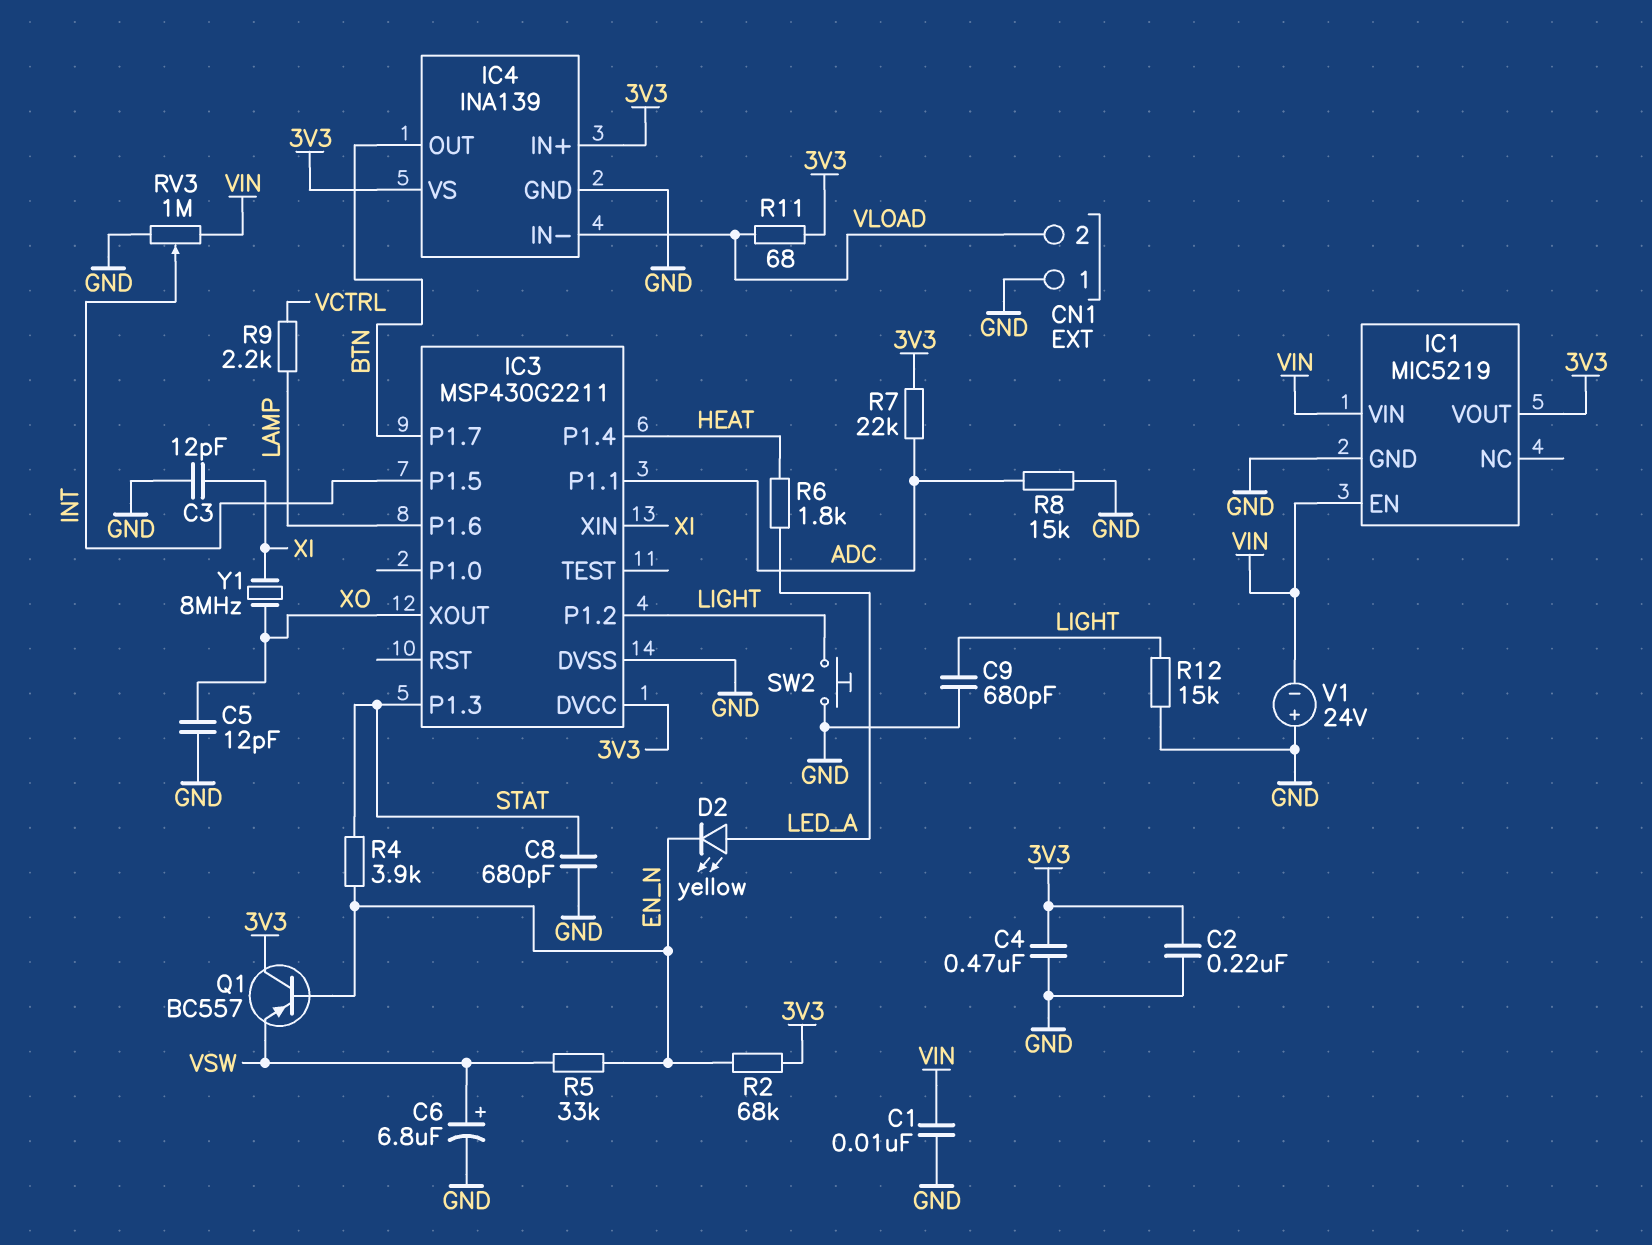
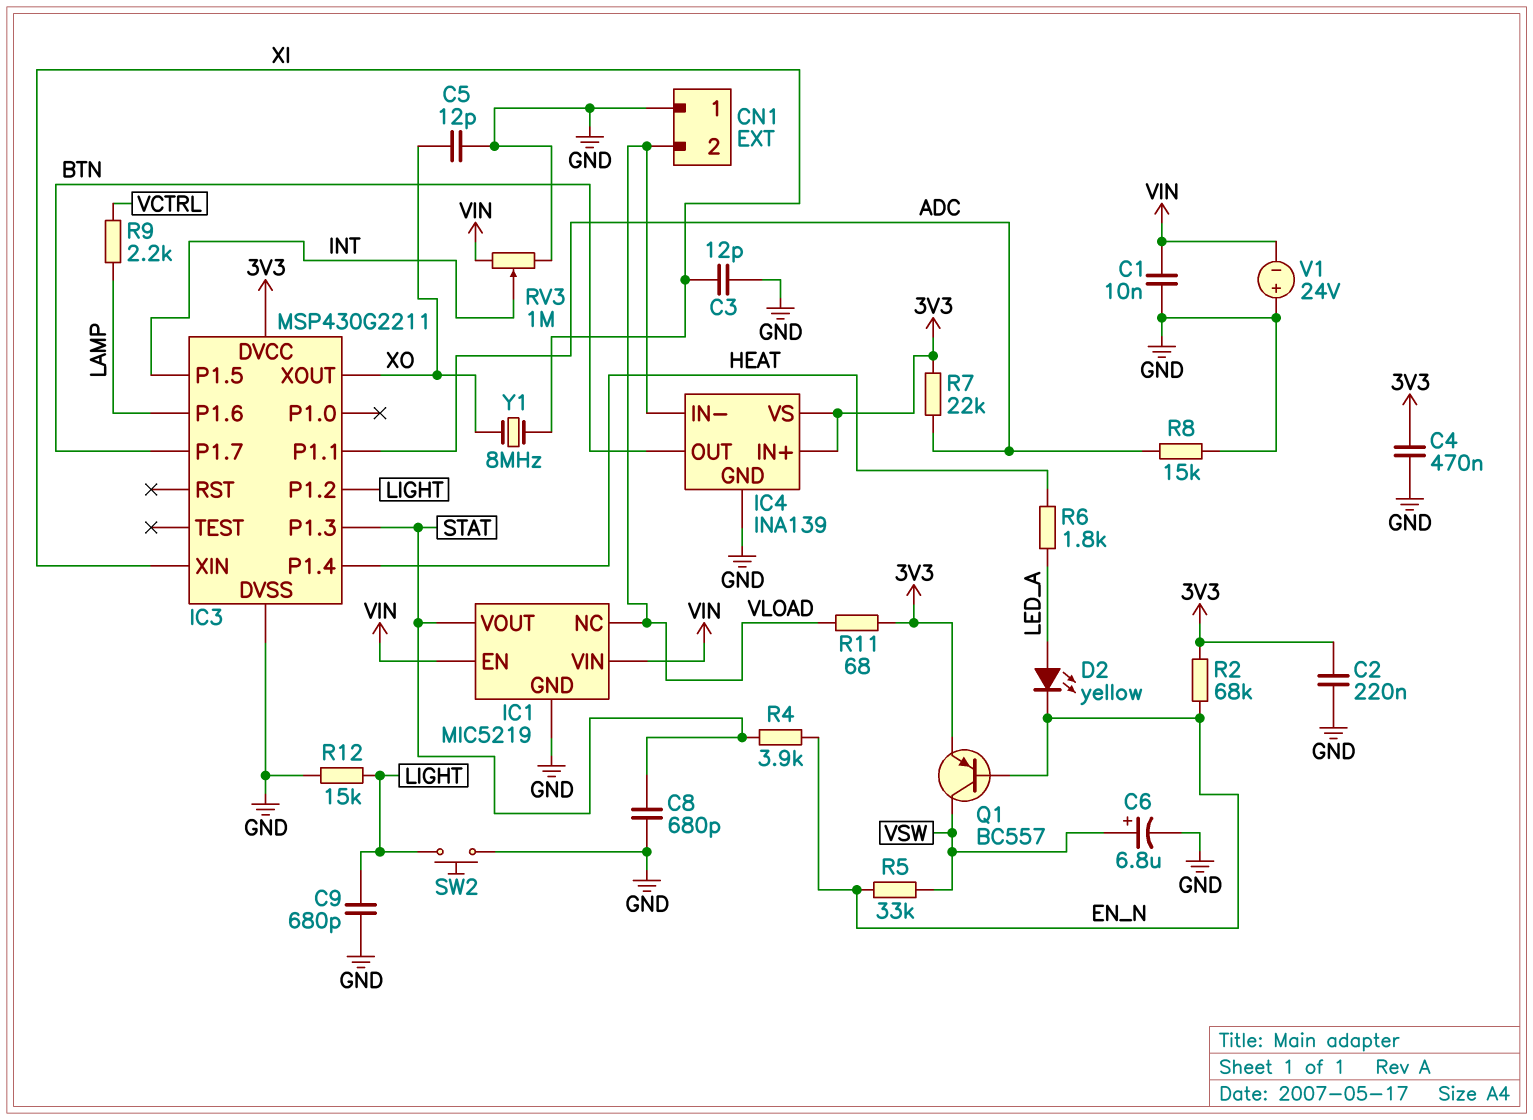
IC1 pin NC: none -> VLOAD
IC1 pin VOUT: 3V3 -> STAT
Q1: PNP BC557 (B EN_N, C 3V3, E VSW) -> PNP BC557 (B EN_N, C VSW, E 3V3)

